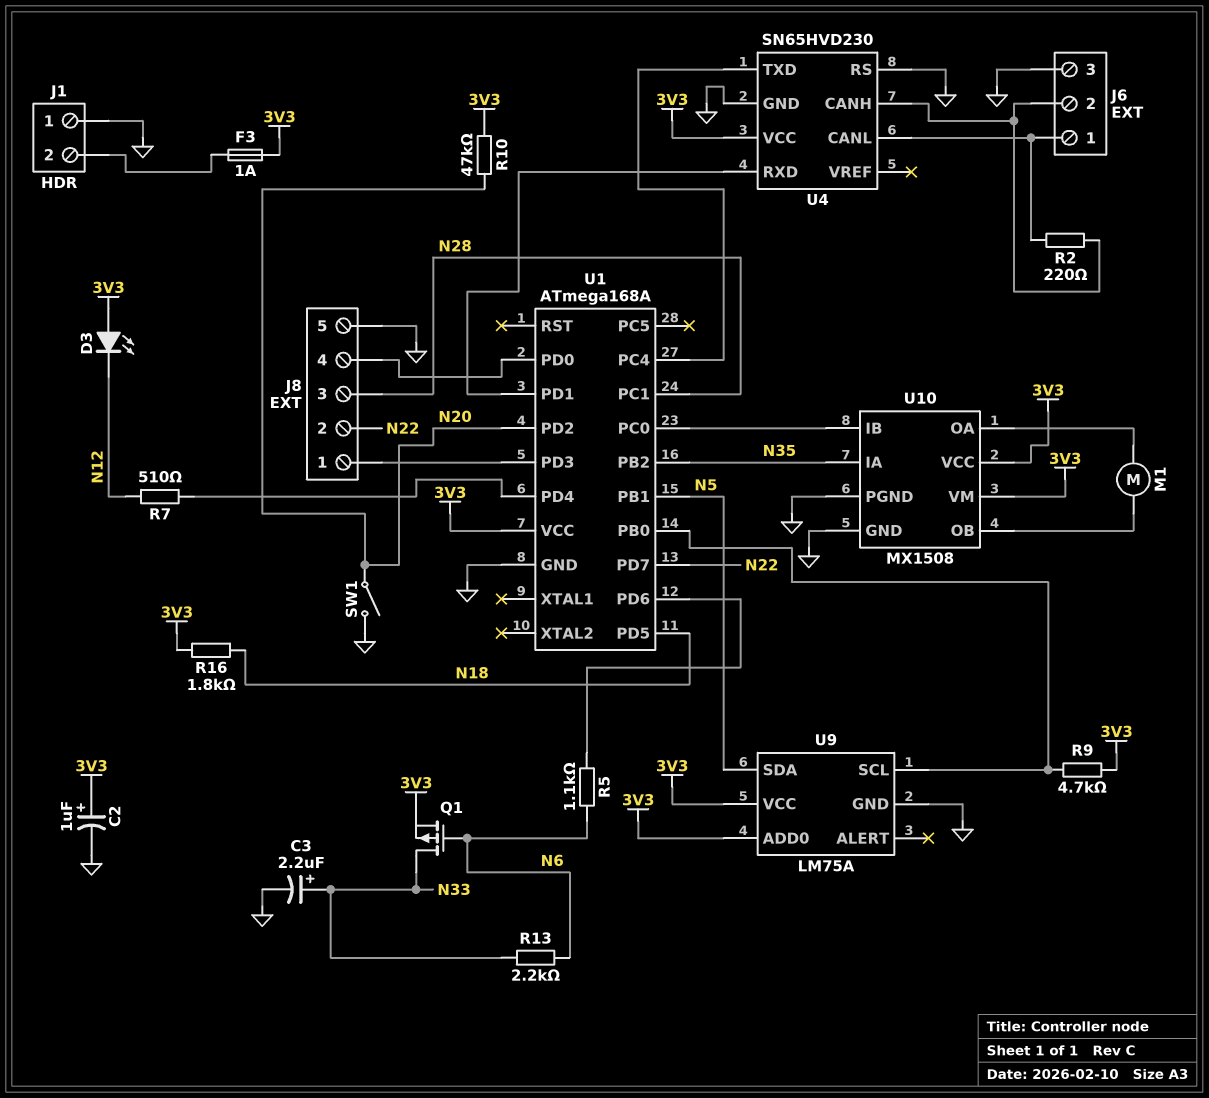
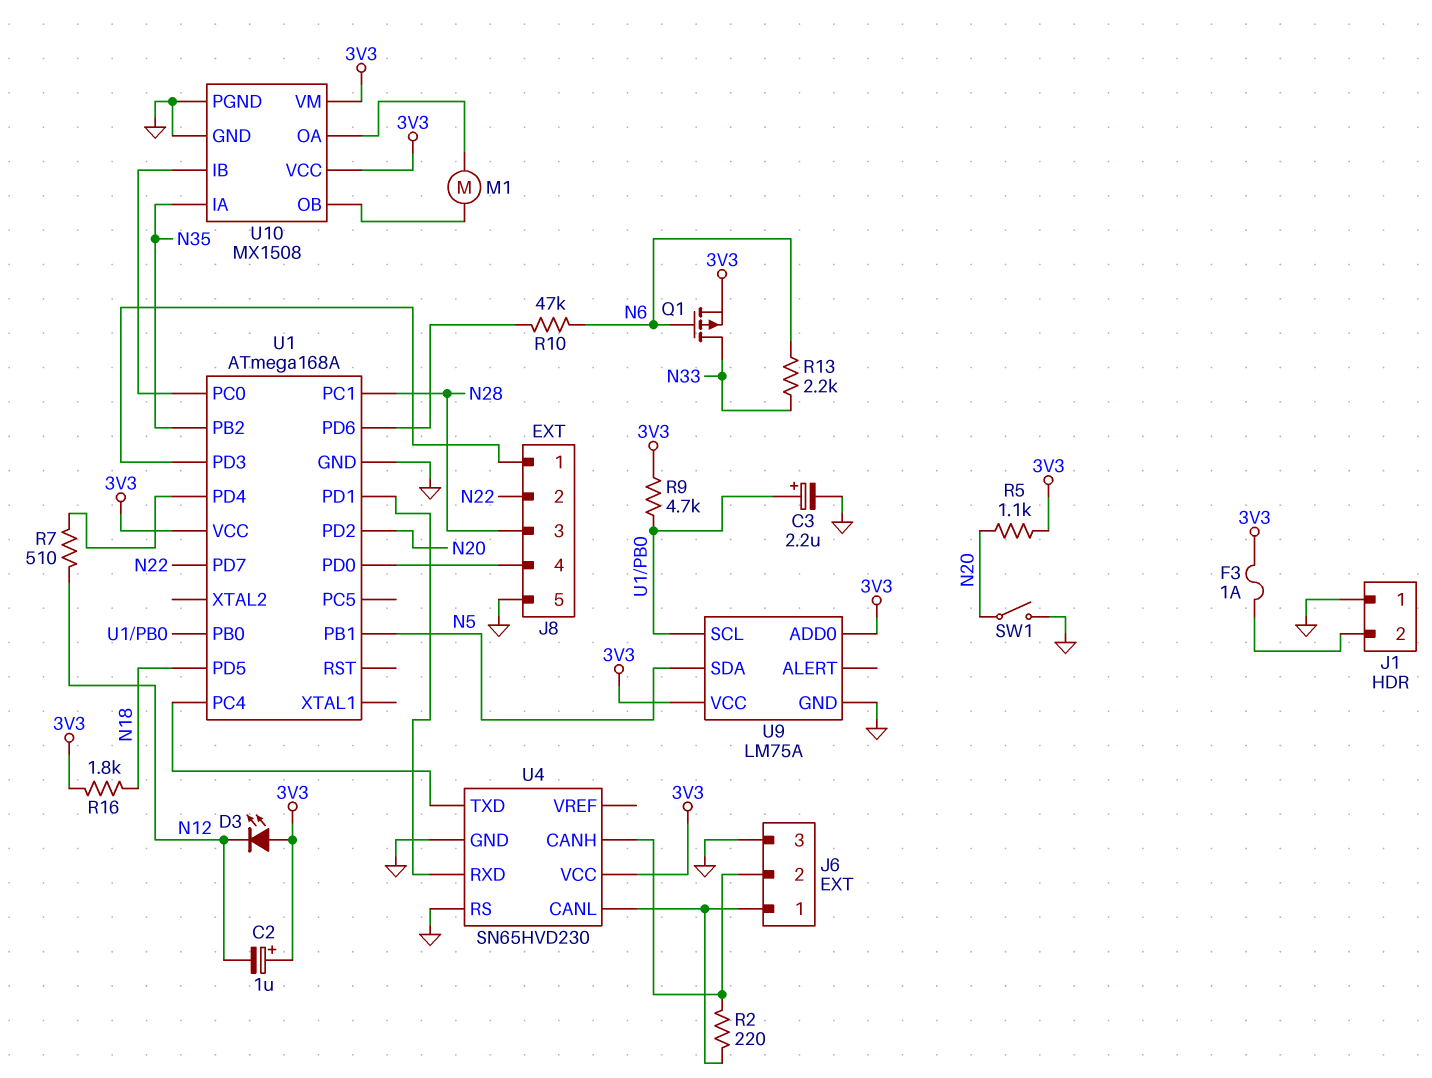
C2: 1uF (plus 3V3, minus GND) -> 1uF (plus 3V3, minus N12)
C3: 2.2uF (plus N33, minus GND) -> 2.2uF (plus U1/PB0, minus GND)
R5: 1.1k (N6, U1/PD6) -> 1.1k (3V3, N20)
R10: 47k (3V3, N20) -> 47k (N6, U1/PD6)

